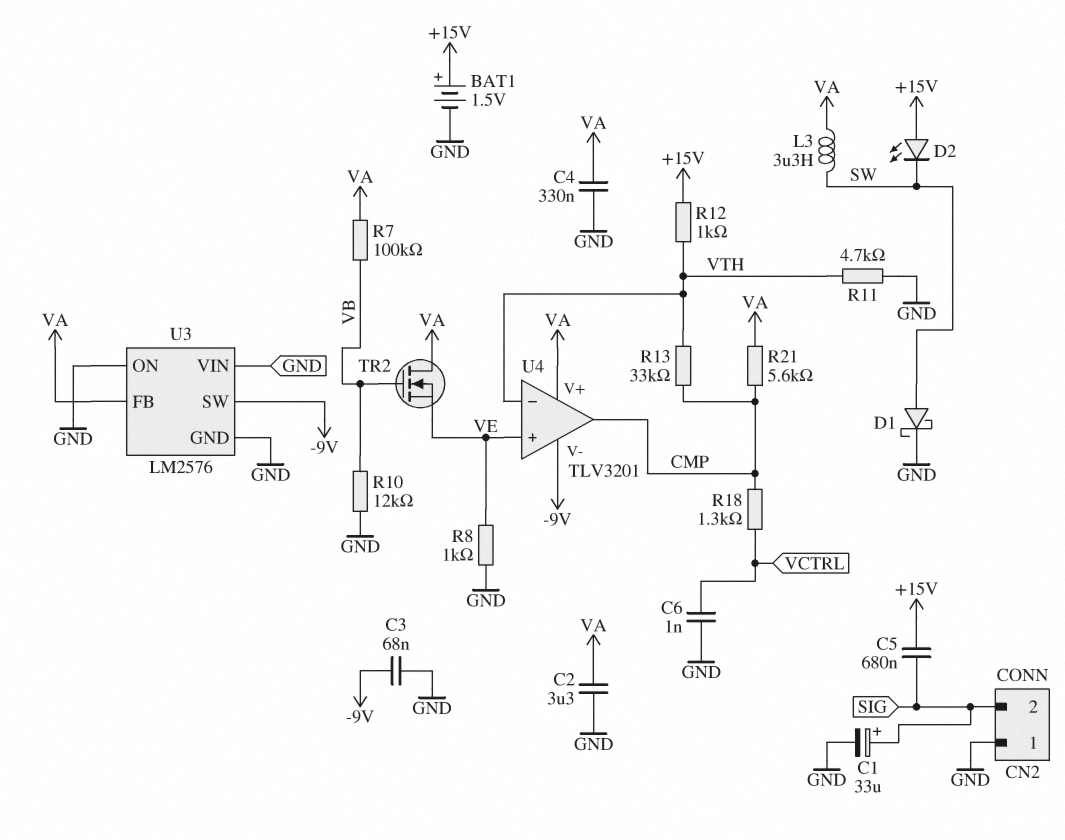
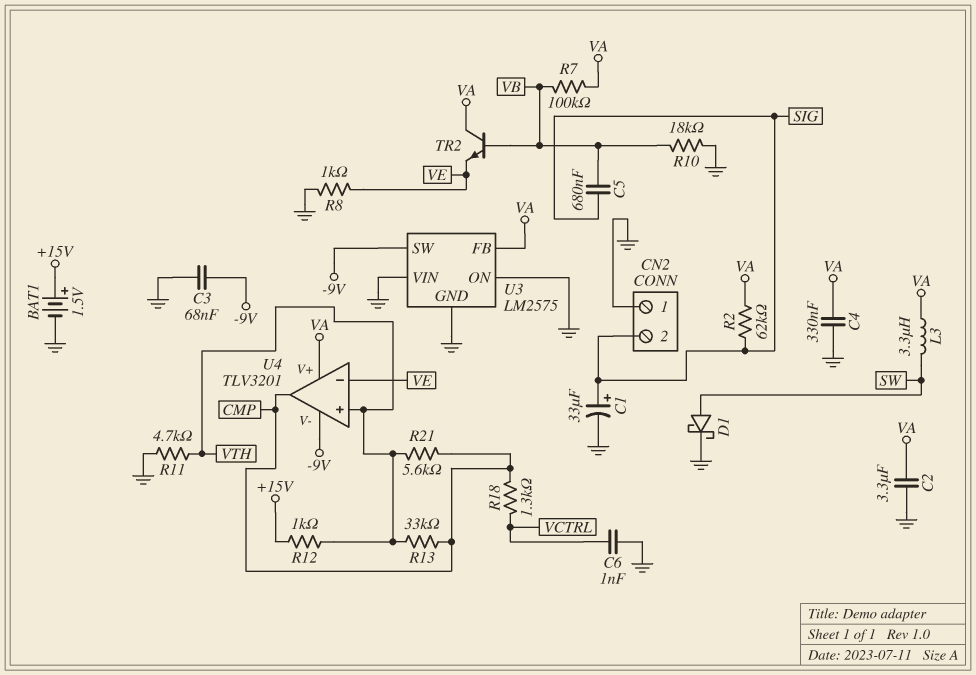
C5: 680nF (+15V, SIG) -> 680nF (SIG, VB)
D2: LED (A +15V, K SW) -> none
R2: none -> 62k (SIG, VA)
R10: 12k (GND, VB) -> 18k (GND, VB)
R21: 5.6k (CMP, VA) -> 5.6k (CMP, VTH)
TR2: NMOS (G VB, D VA, S VE) -> NPN (B VB, C VA, E VE)
U3: LM2576 -> LM2575
U4 pin in+: VE -> VTH
U4 pin in-: VTH -> VE

